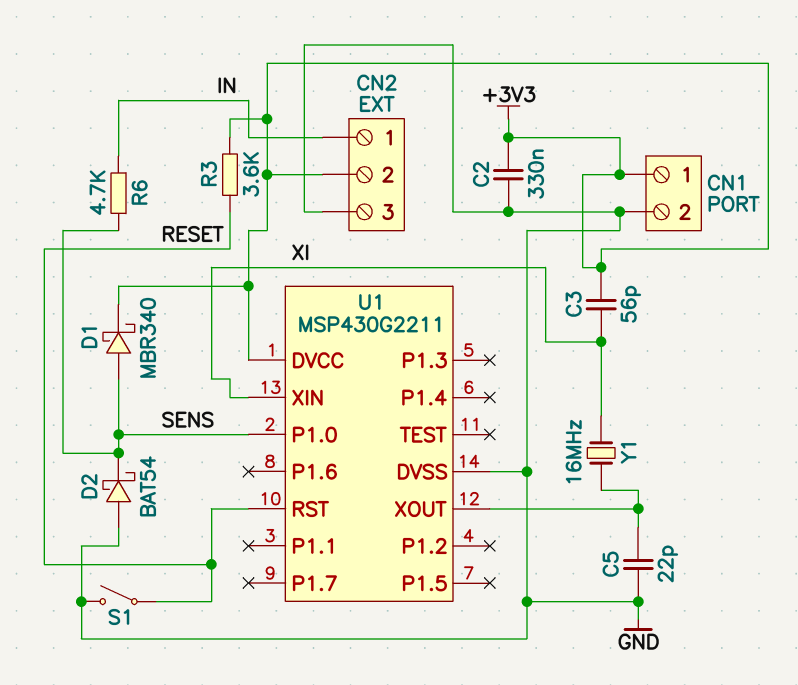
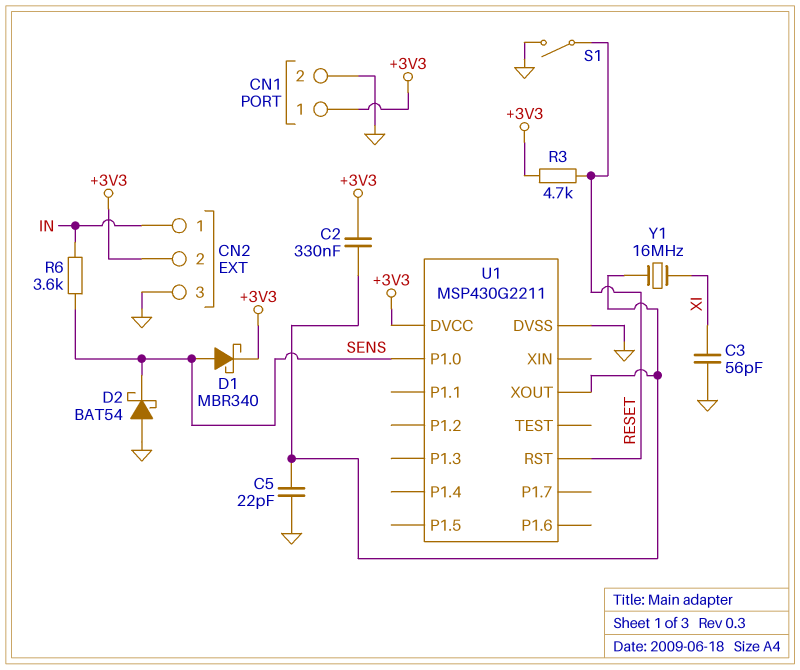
C2: 330nF (+3V3, GND) -> 330nF (+3V3, U1/XOUT)
C3: 56pF (+3V3, XI) -> 56pF (GND, XI)
R3: 3.6k (+3V3, RESET) -> 4.7k (+3V3, RESET)
R6: 4.7k (IN, SENS) -> 3.6k (IN, SENS)
U1 pin XIN: XI -> none

